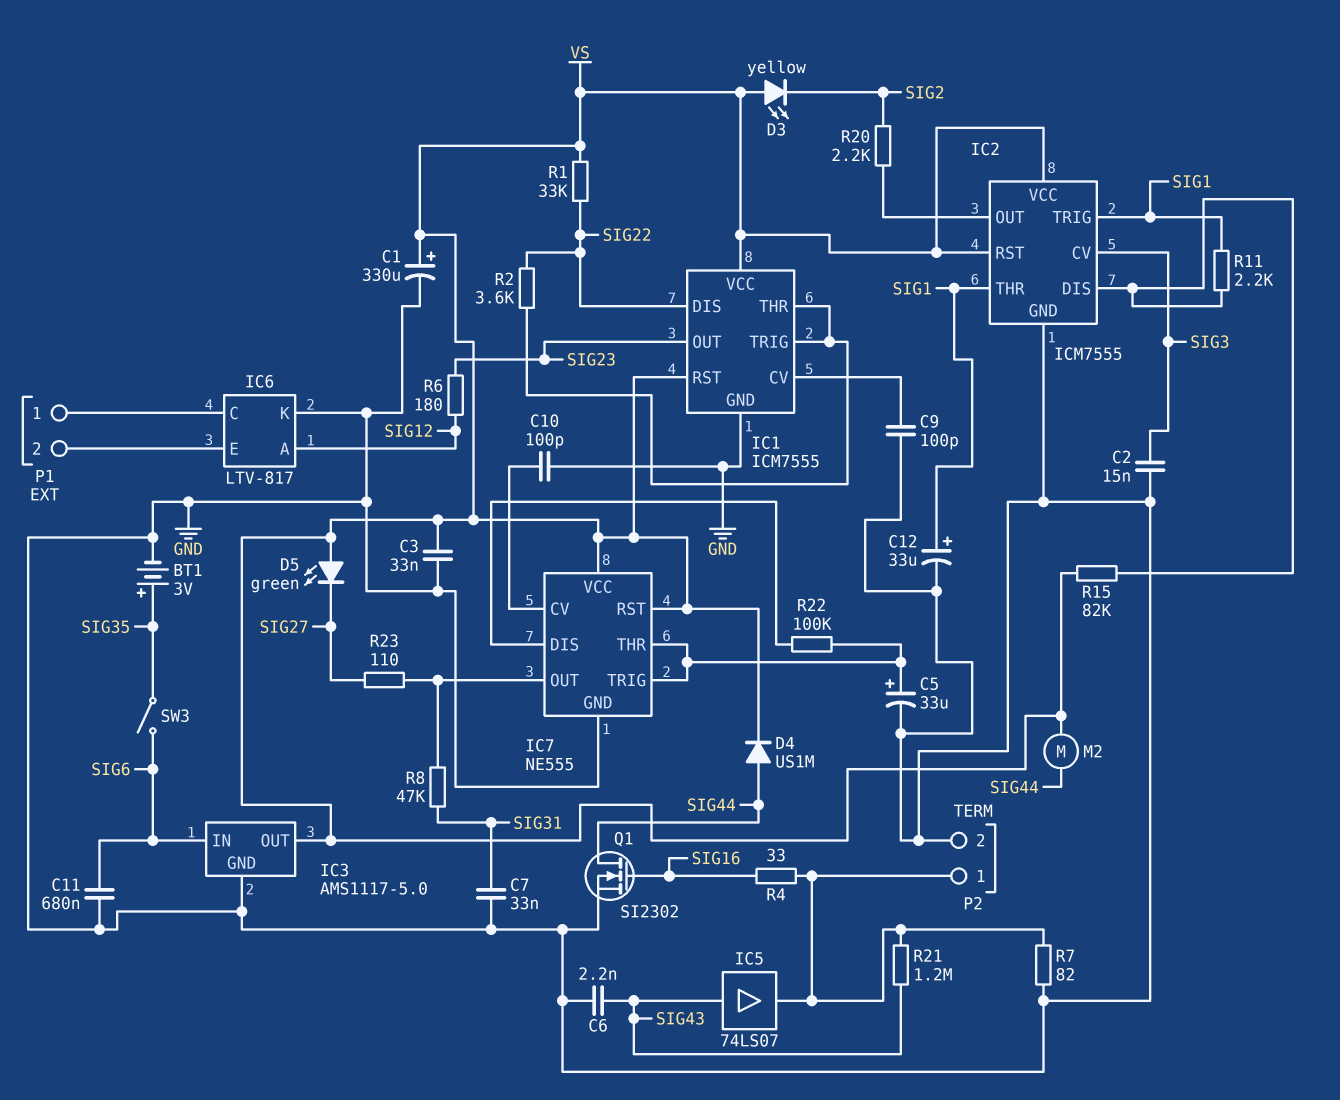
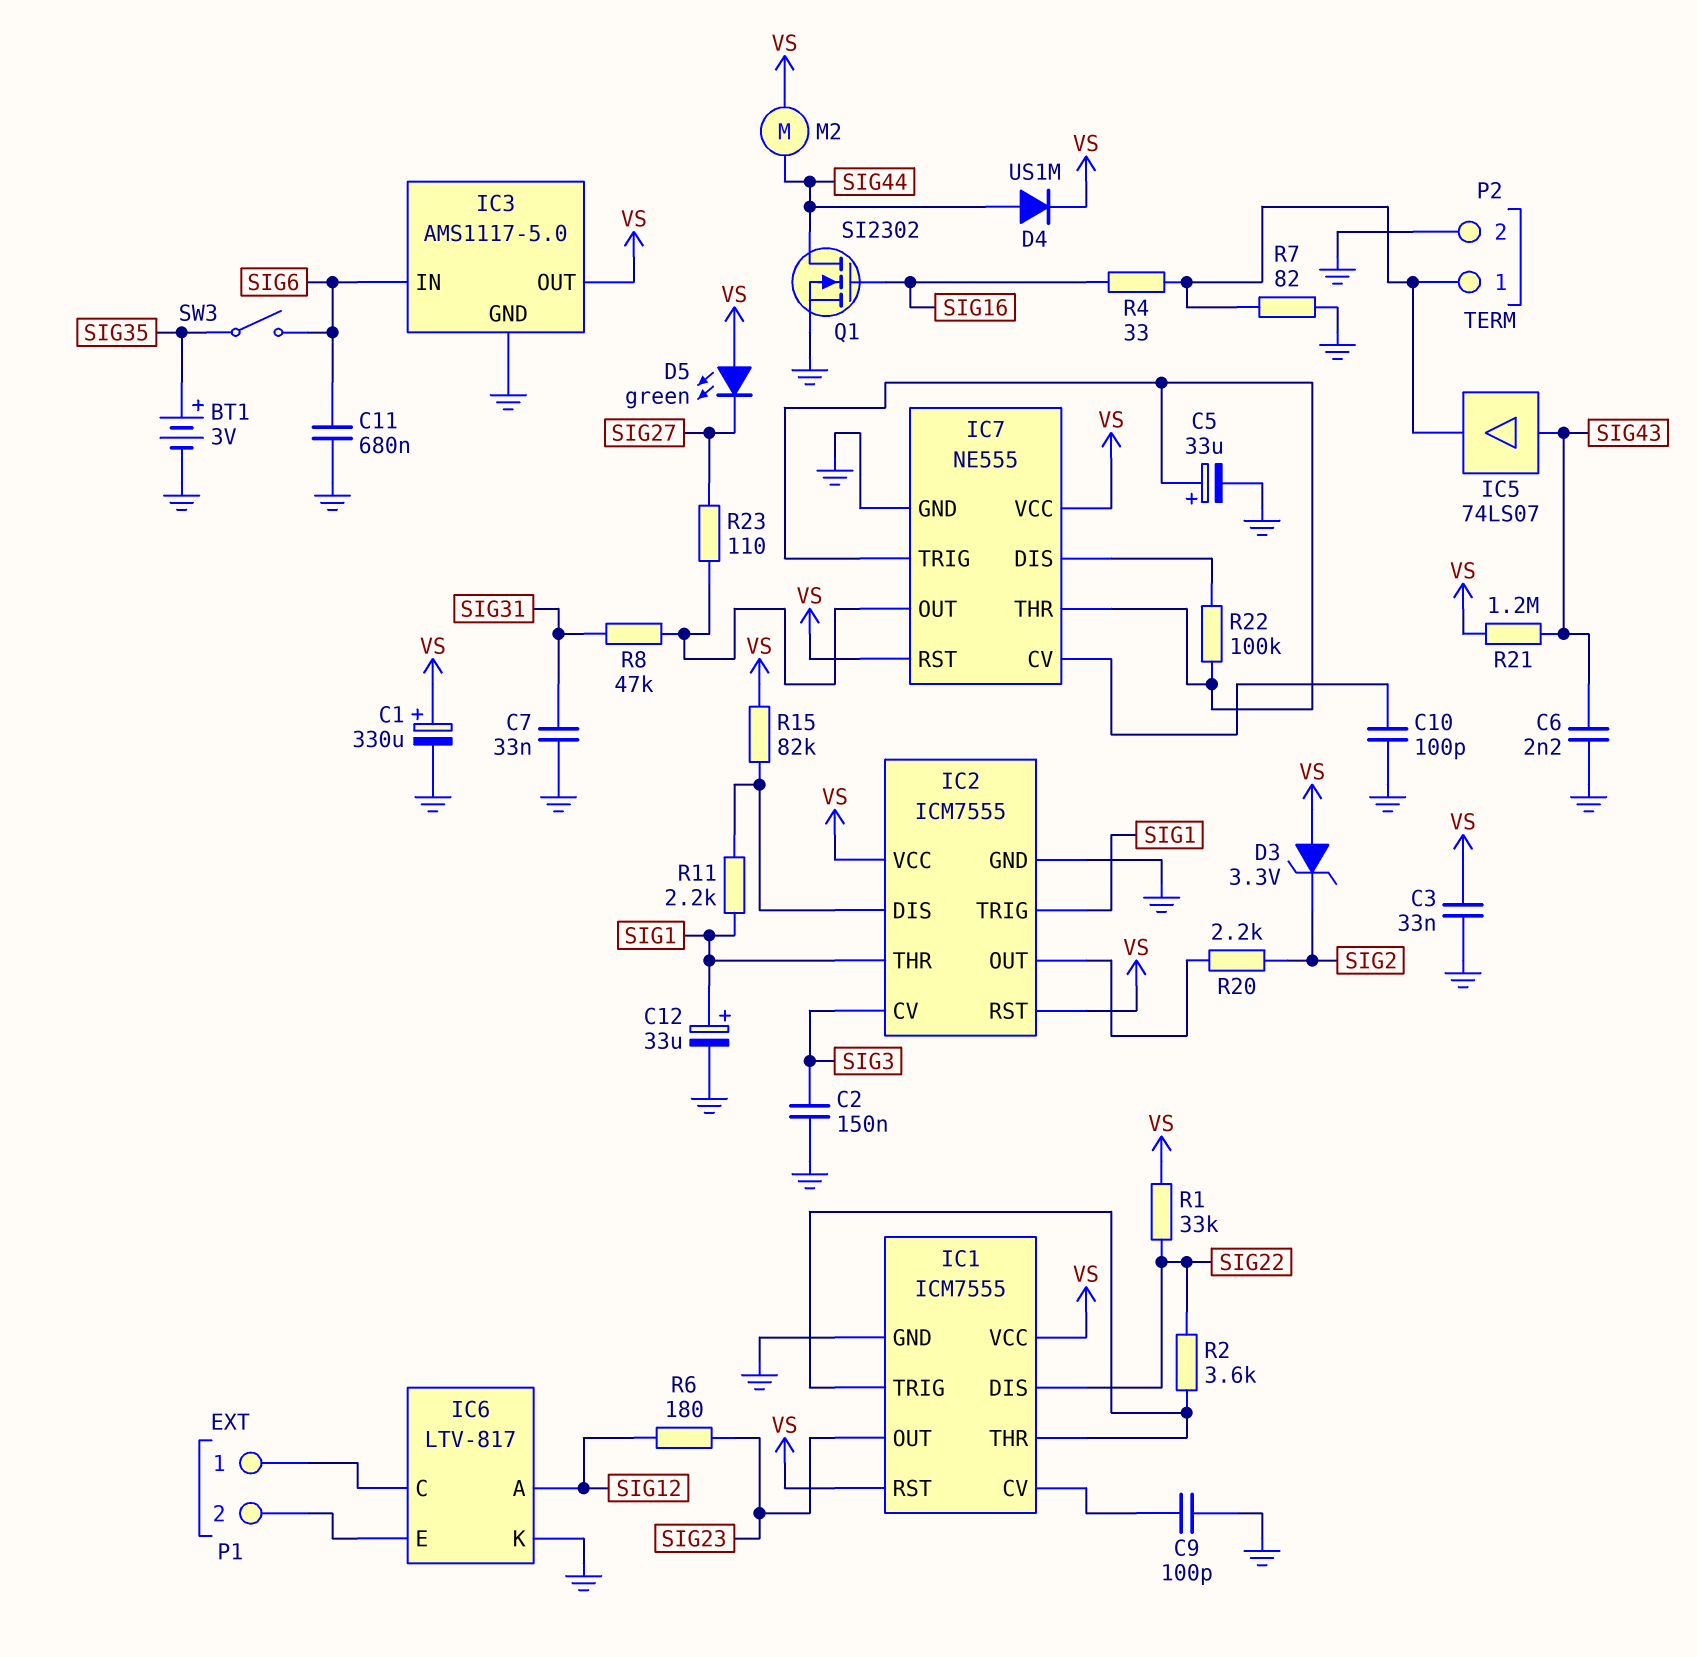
C2: 15nF (GND, SIG3) -> 150nF (GND, SIG3)
D3: LED yellow (A VS, K SIG2) -> zener 3.3V (A VS, K SIG2)
R21: 1.2M (P2/1, SIG43) -> 1.2M (SIG43, VS)

